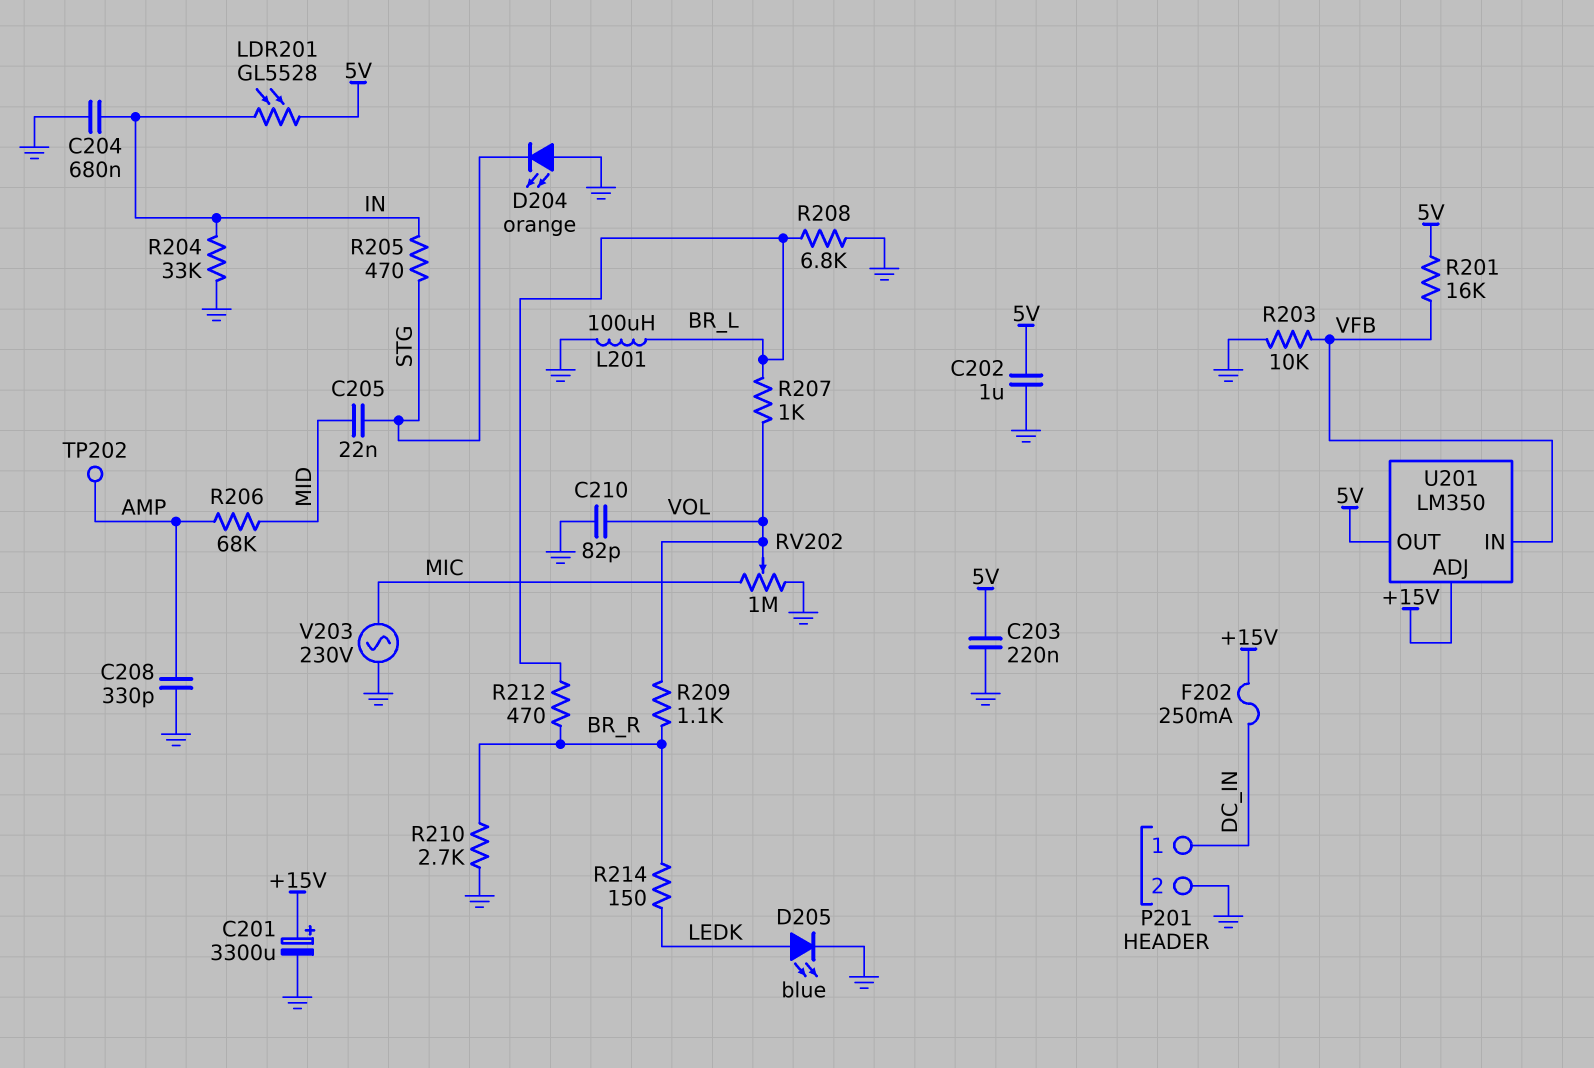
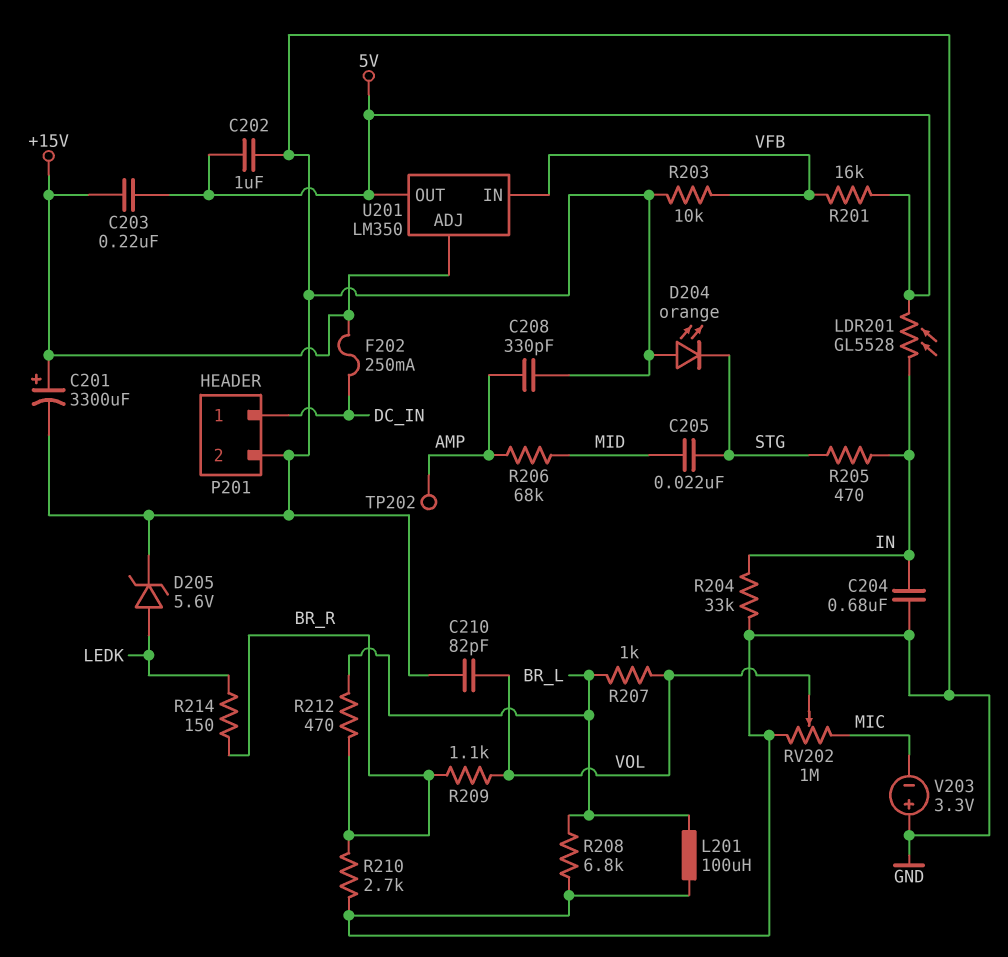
C203: 220nF (5V, GND) -> 220nF (+15V, 5V)
D205: LED blue (A LEDK, K GND) -> zener 5.6V (A LEDK, K GND)
V203: AC 230V (GND, MIC) -> 3.3V (plus GND, minus MIC)

